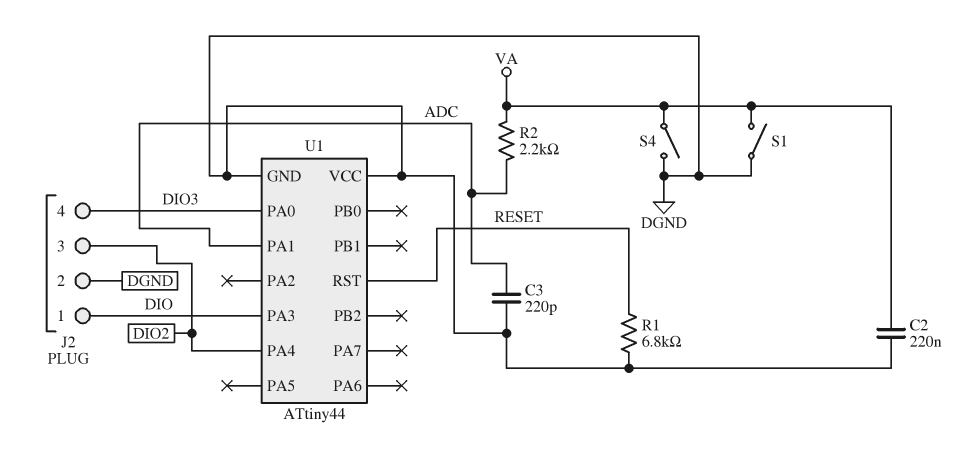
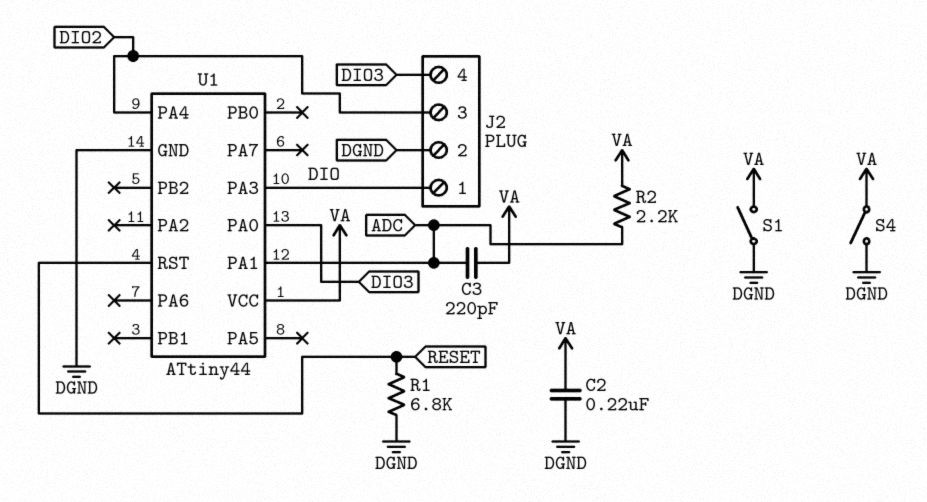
C3: 220pF (ADC, DGND) -> 220pF (ADC, VA)
U1 pin VCC: DGND -> VA

